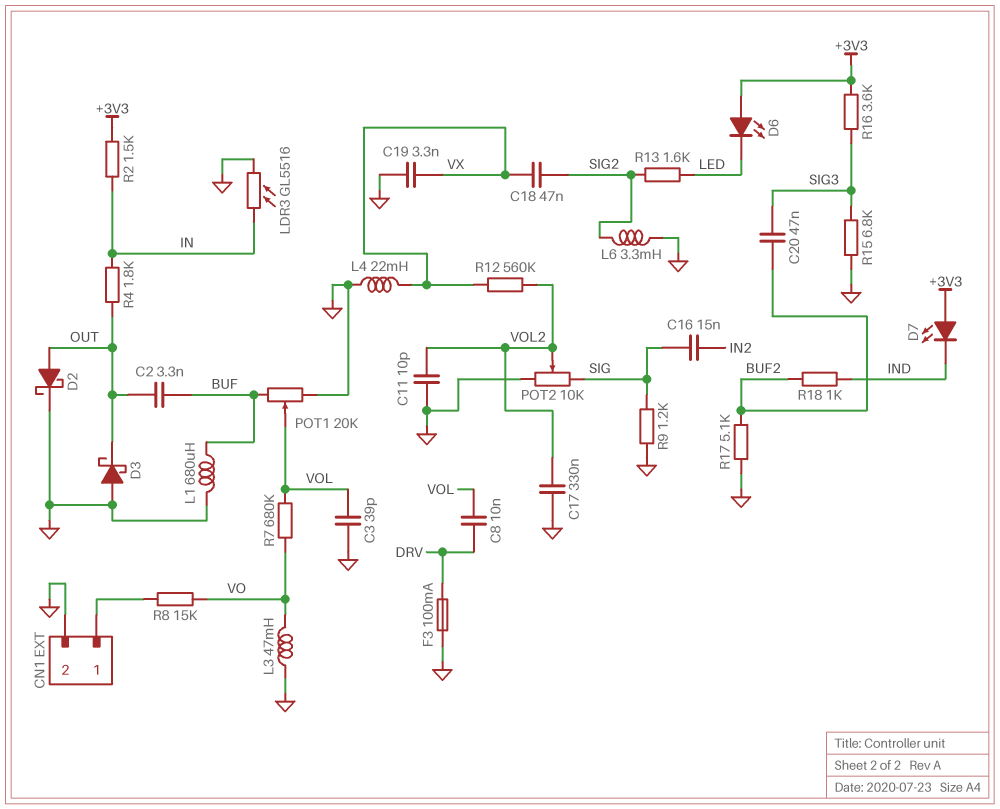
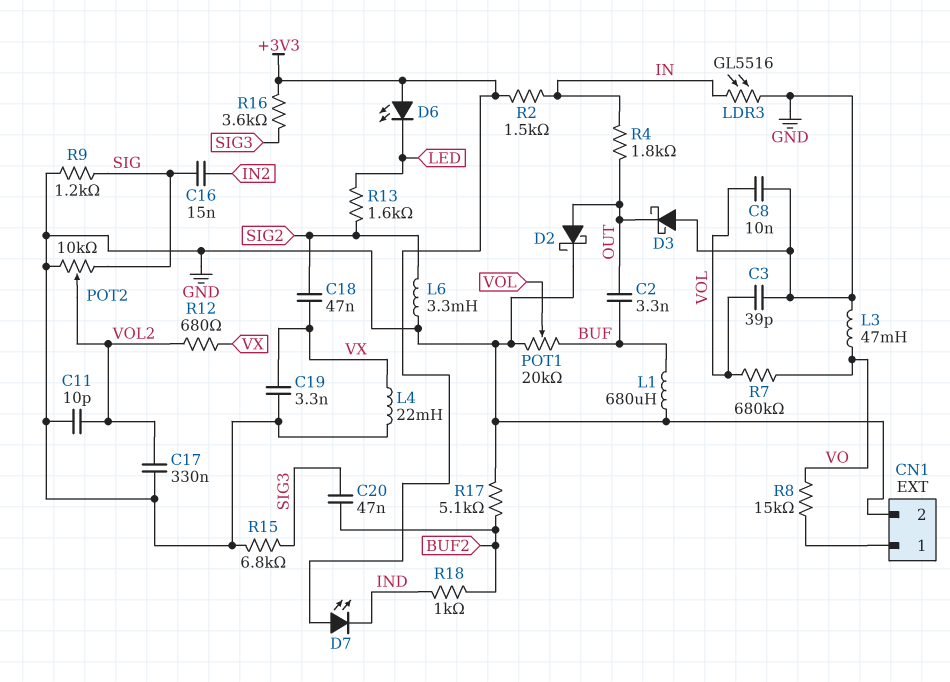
C8: 10nF (DRV, VOL) -> 10nF (GND, VOL)
F3: 100mA (DRV, GND) -> none
R12: 560k (VOL2, VX) -> 680 (VOL2, VX)

